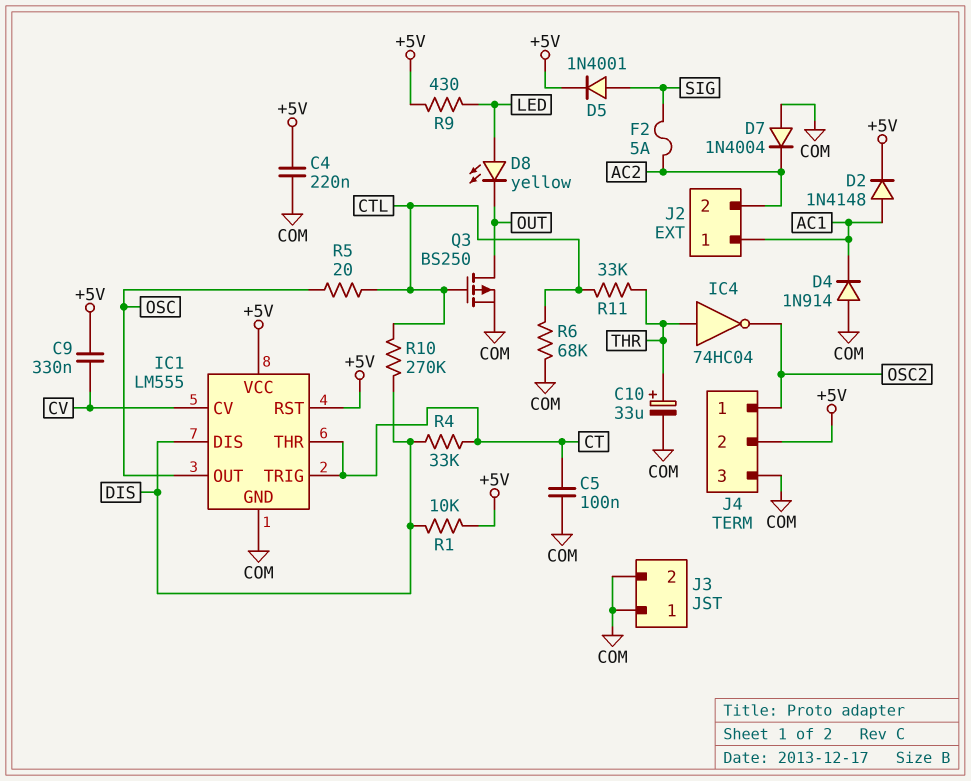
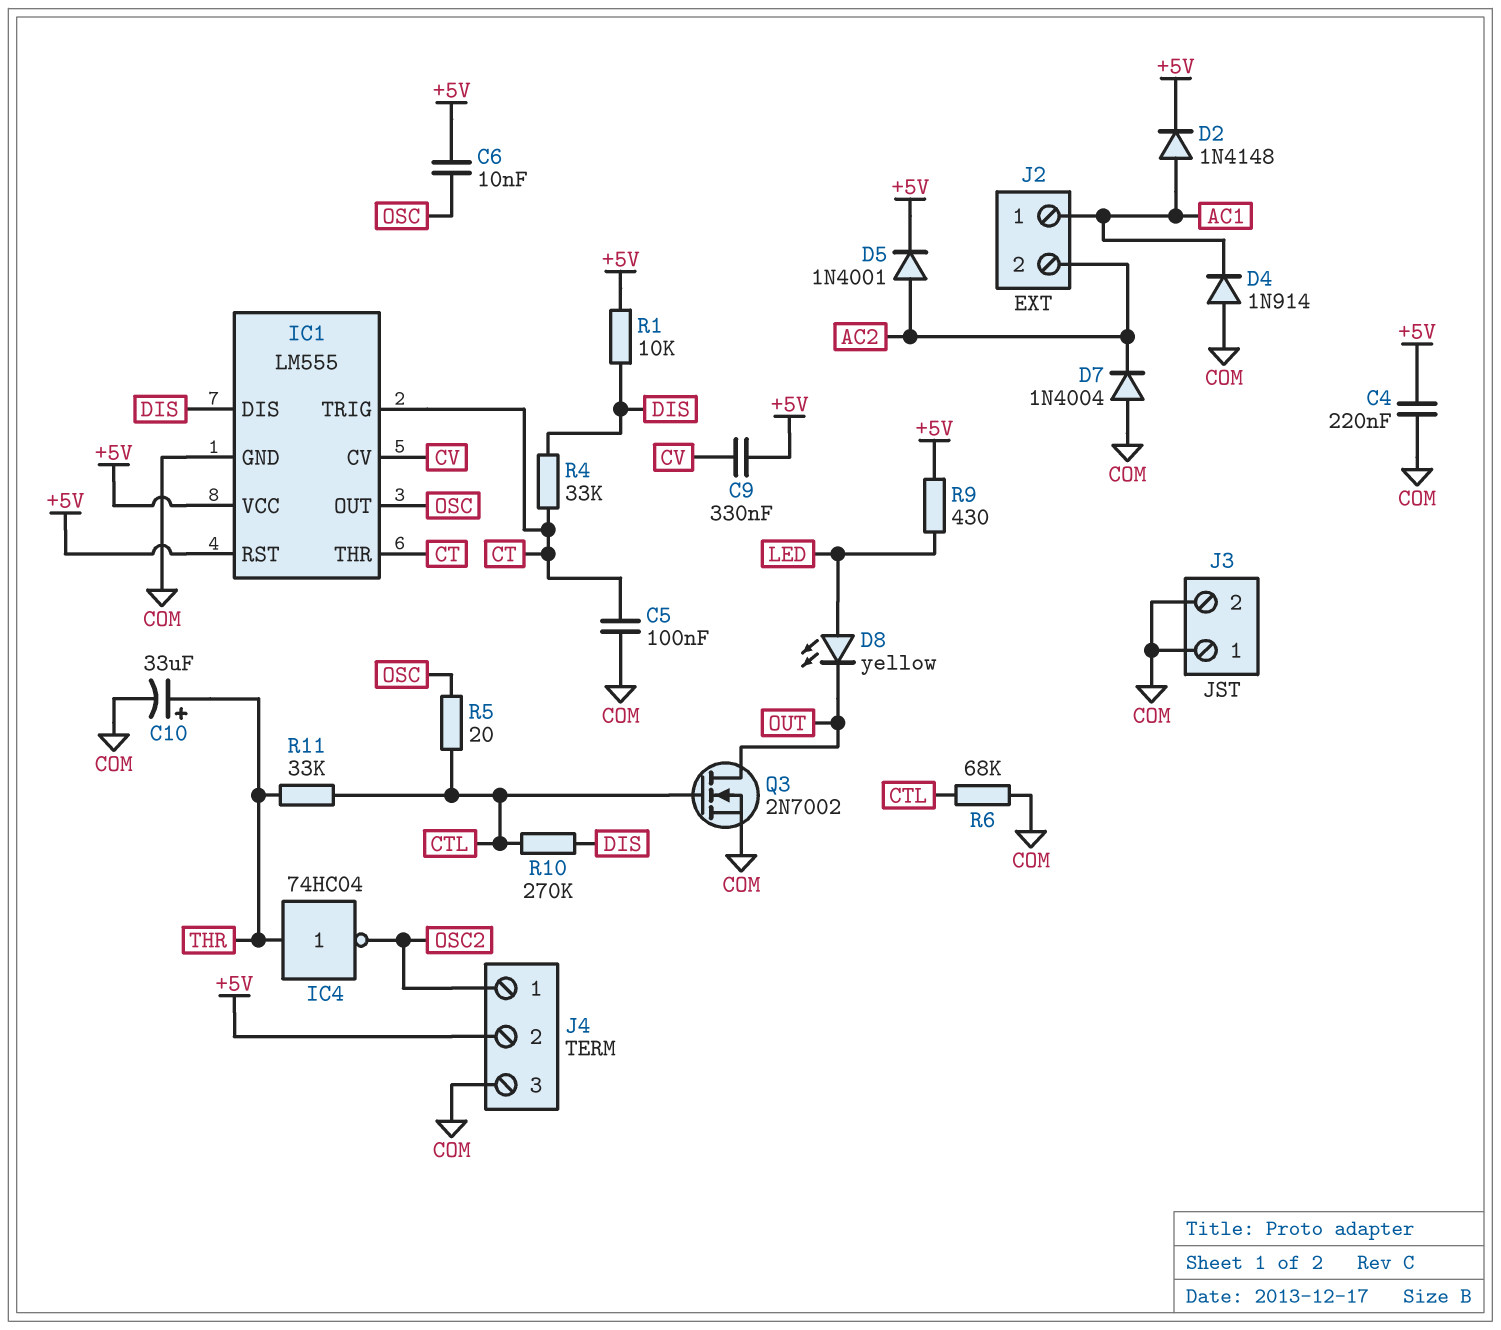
C6: none -> 10nF (+5V, OSC)
D5: diode 1N4001 (A SIG, K +5V) -> diode 1N4001 (A AC2, K +5V)
F2: 5A (AC2, SIG) -> none
Q3: PMOS BS250 (G CTL, D OUT, S COM) -> NMOS 2N7002 (G CTL, D OUT, S COM)

